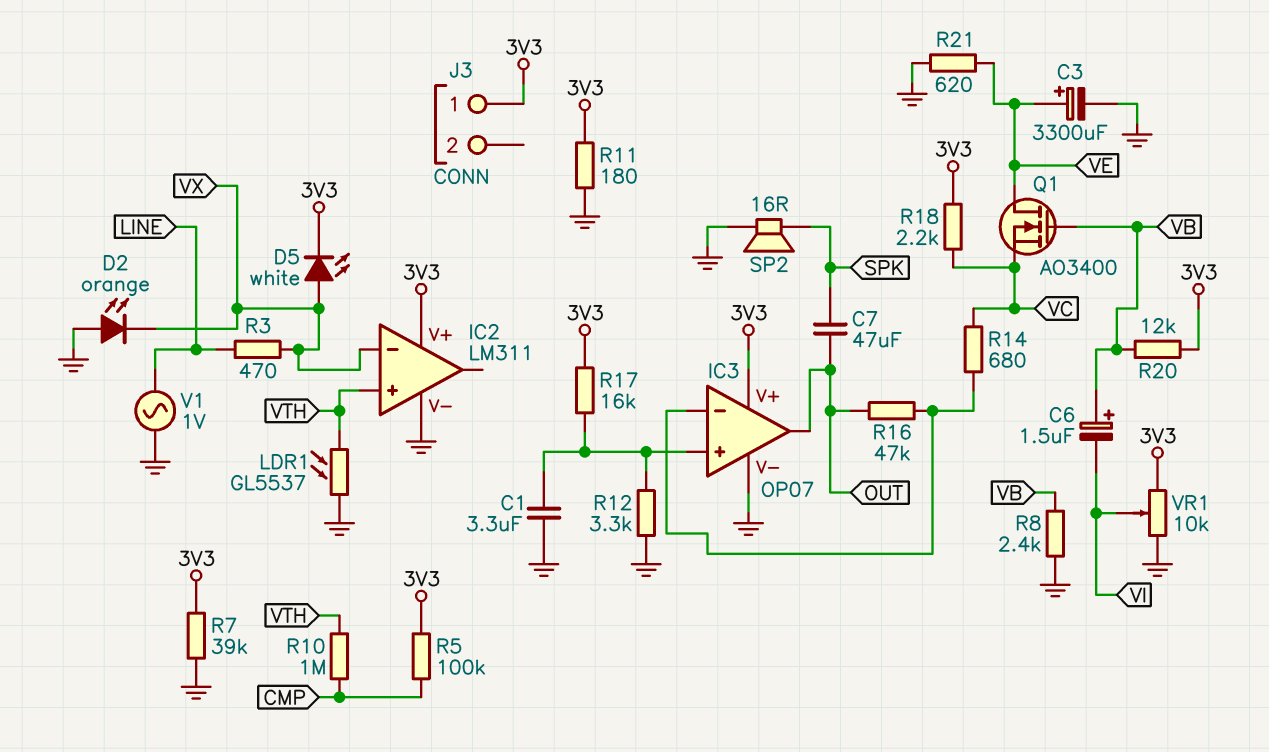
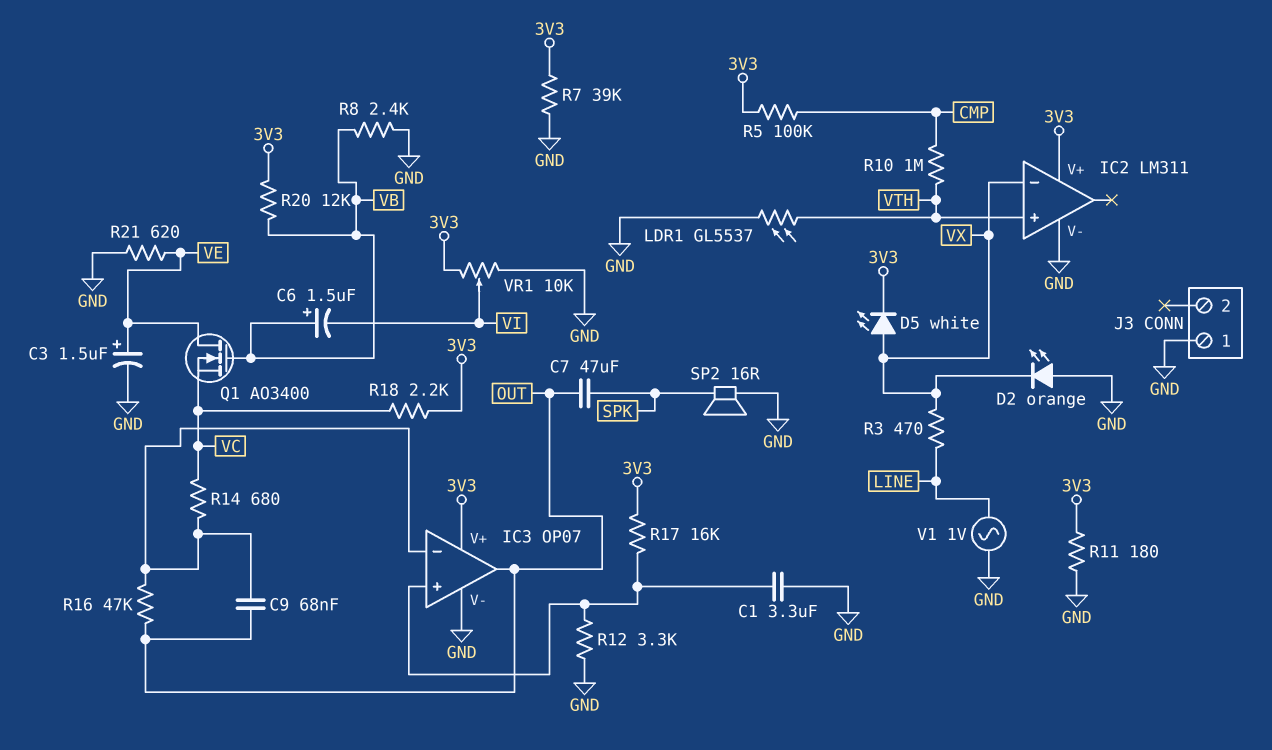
C3: 3300uF (plus VE, minus GND) -> 1.5uF (plus VE, minus GND)
C9: none -> 68nF (IC3/in-, OUT)
J3 pin 1: 3V3 -> GND

